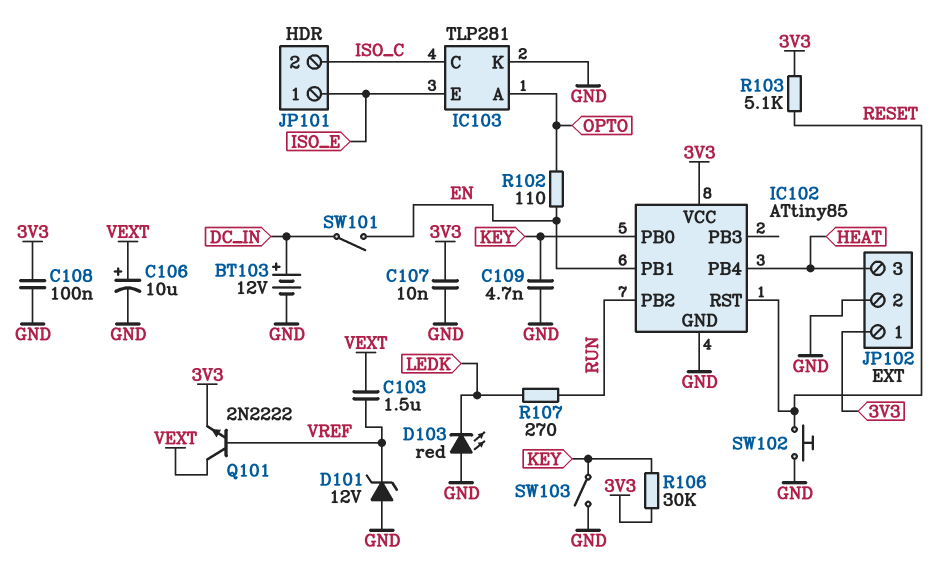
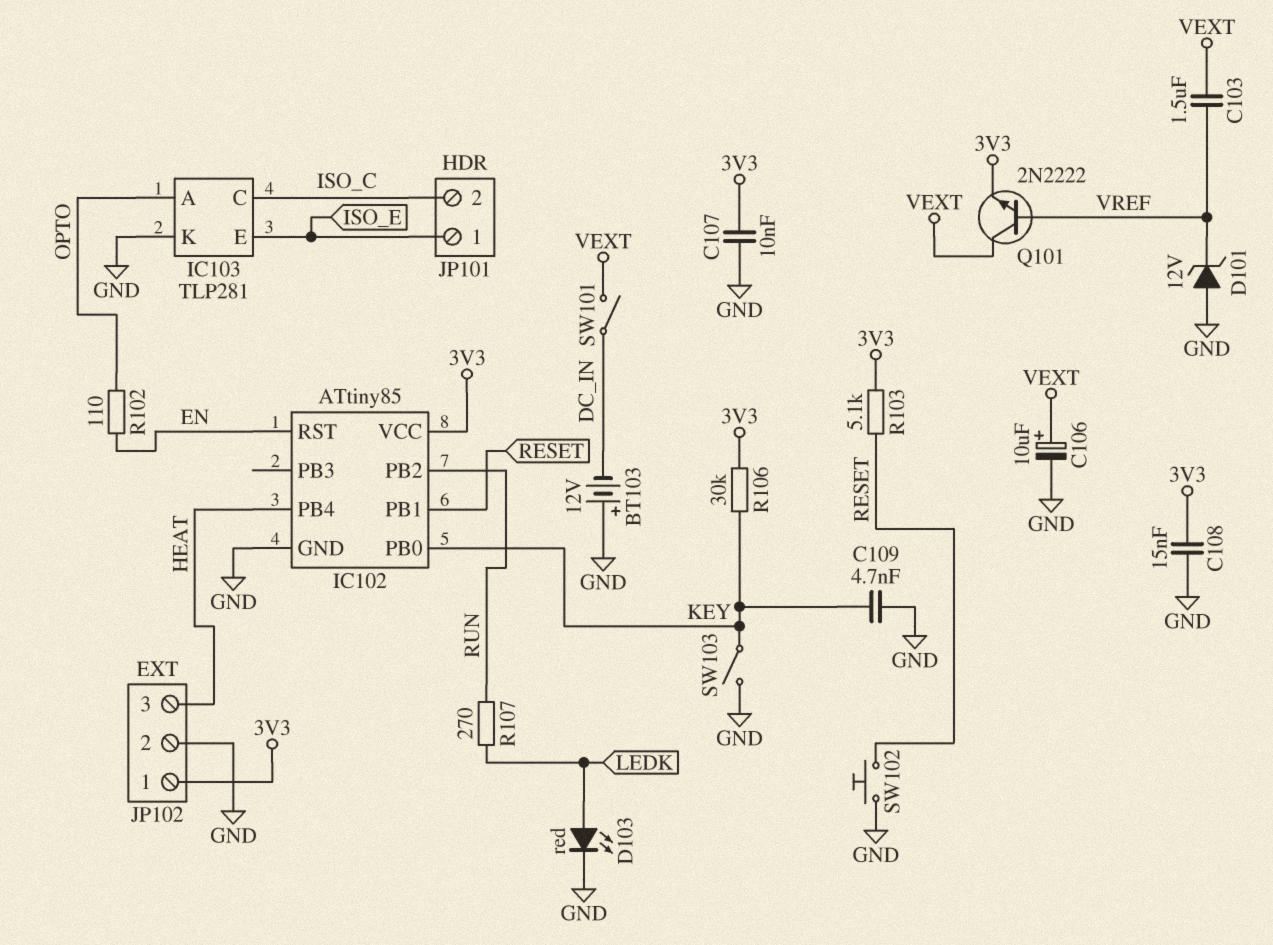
BT103: 12V (plus DC_IN, minus GND) -> 12V (plus GND, minus DC_IN)
C108: 100nF (3V3, GND) -> 15nF (3V3, GND)
D103: LED red (A GND, K LEDK) -> LED red (A LEDK, K GND)
IC102 pin PB1: EN -> RESET
IC102 pin RST: RESET -> EN
SW101: switch (DC_IN, EN) -> switch (DC_IN, VEXT)

